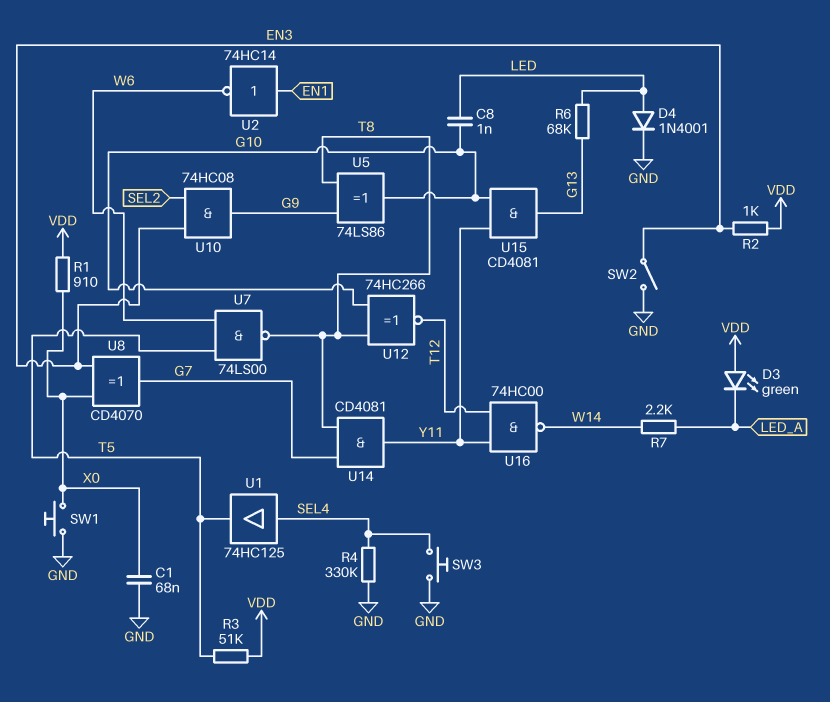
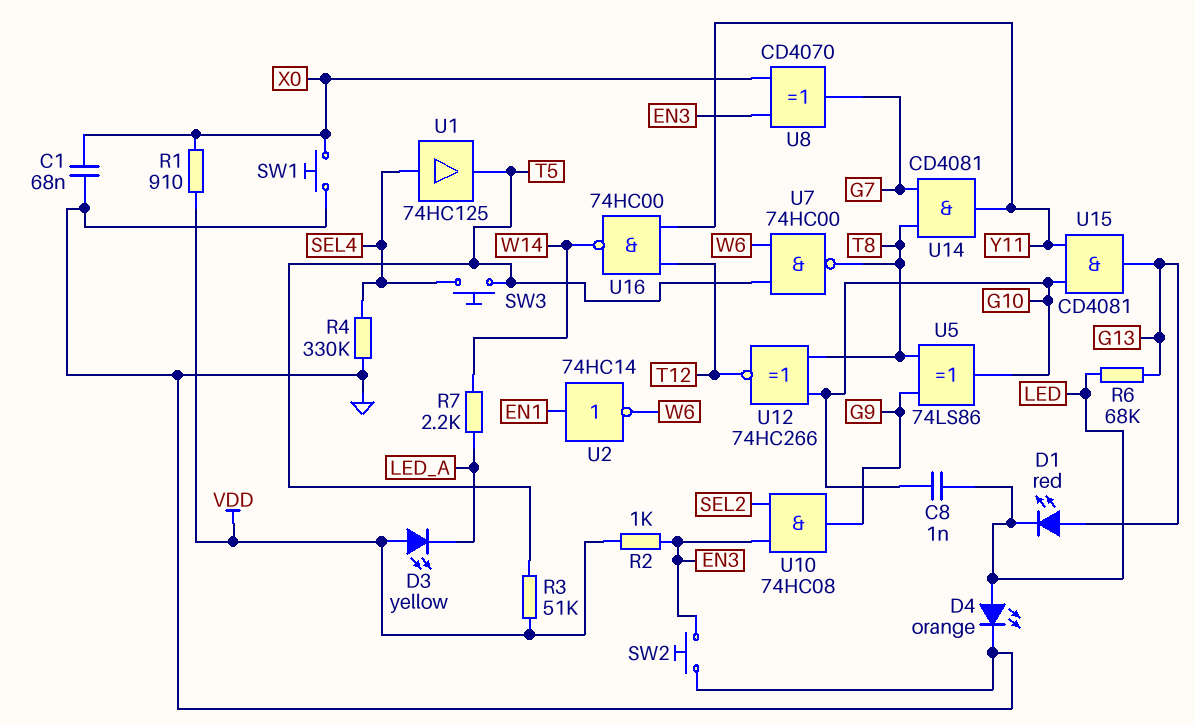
D1: none -> LED red (A G13, K LED)
D3: LED green (A VDD, K LED_A) -> LED yellow (A VDD, K LED_A)
D4: diode 1N4001 (A LED, K GND) -> LED orange (A LED, K GND)
SW2: switch (EN3, GND) -> button (EN3, GND)
SW3: button (GND, SEL4) -> button (SEL4, T5)
U7: NAND 74LS00 (in T5, in W6, out T8) -> NAND 74HC00 (in T5, in W6, out T8)

